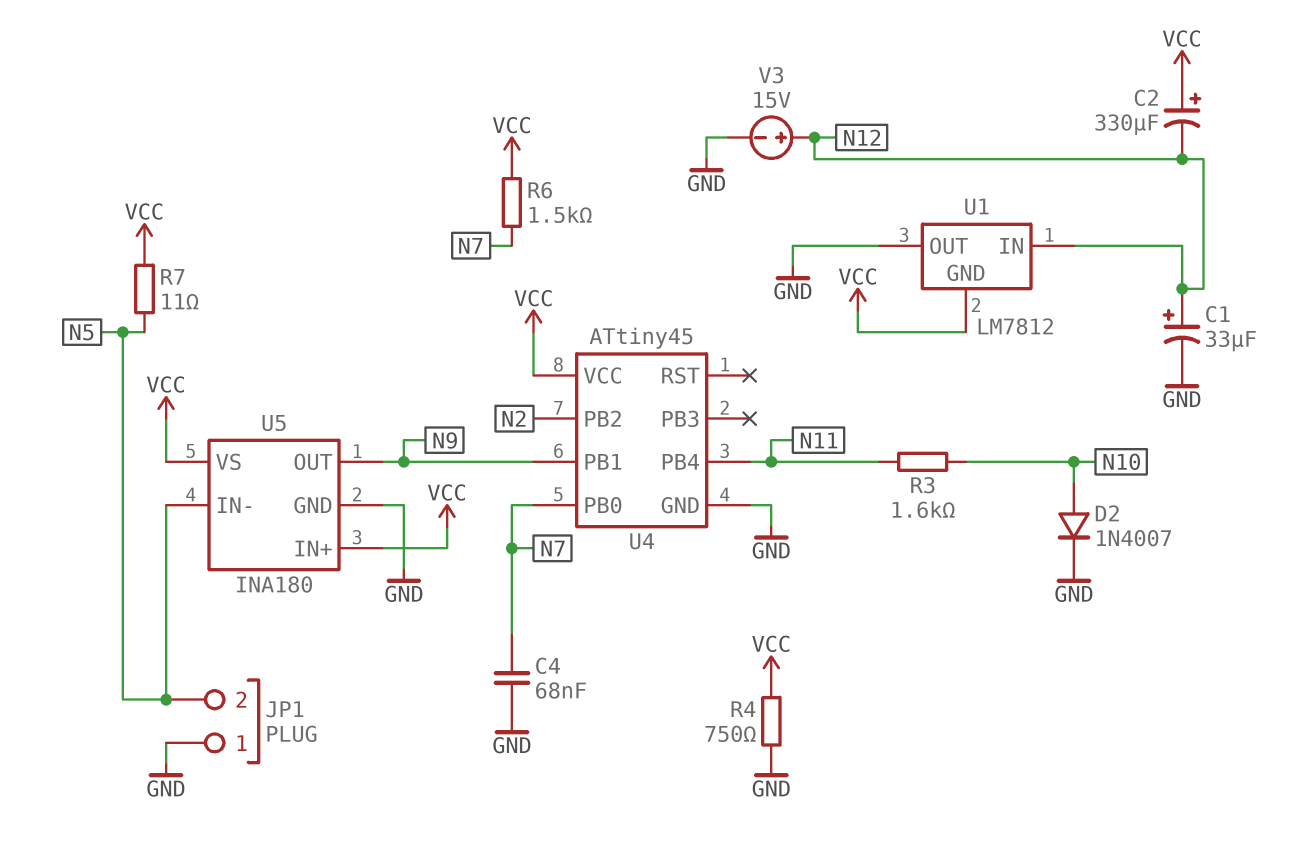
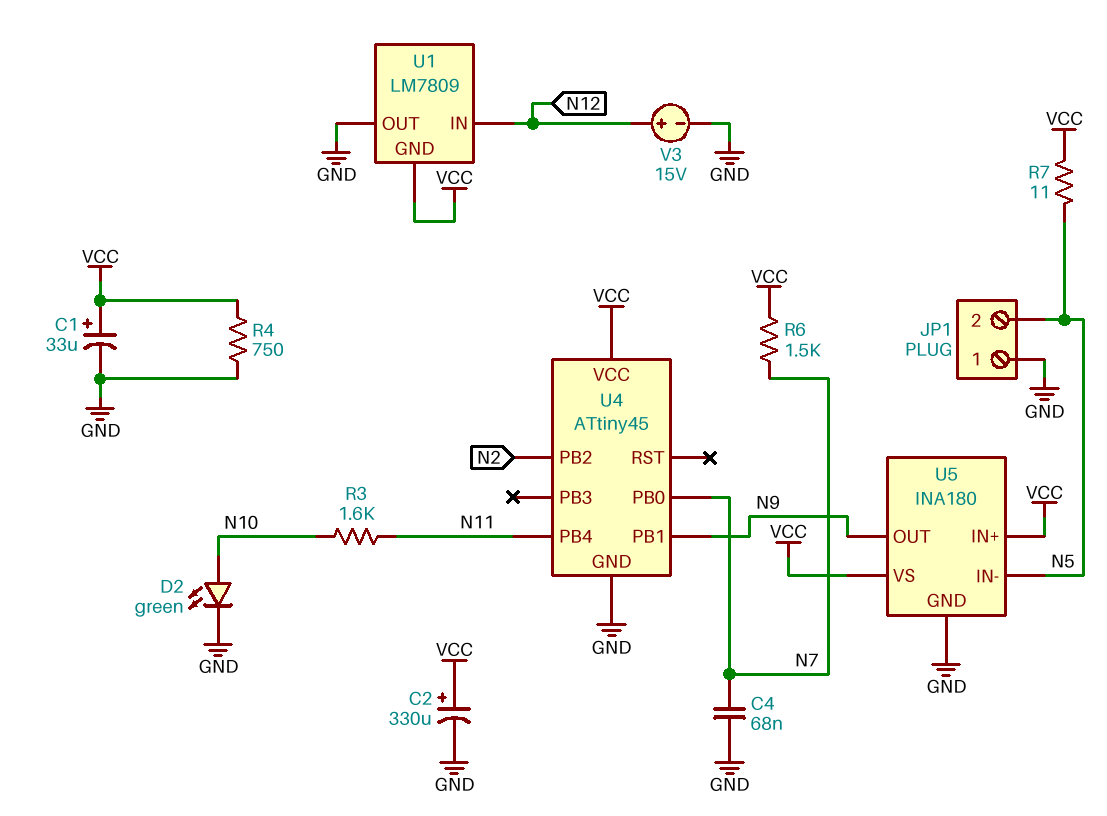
C1: 33uF (plus N12, minus GND) -> 33uF (plus VCC, minus GND)
C2: 330uF (plus VCC, minus N12) -> 330uF (plus VCC, minus GND)
D2: diode 1N4007 (A N10, K GND) -> LED green (A N10, K GND)
U1: LM7812 -> LM7809

